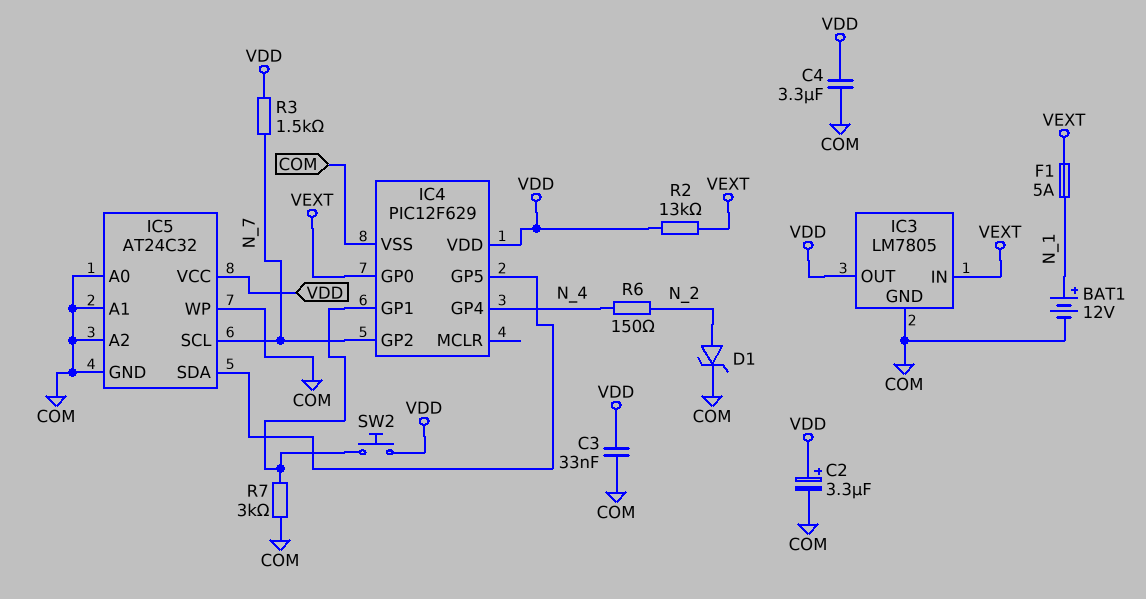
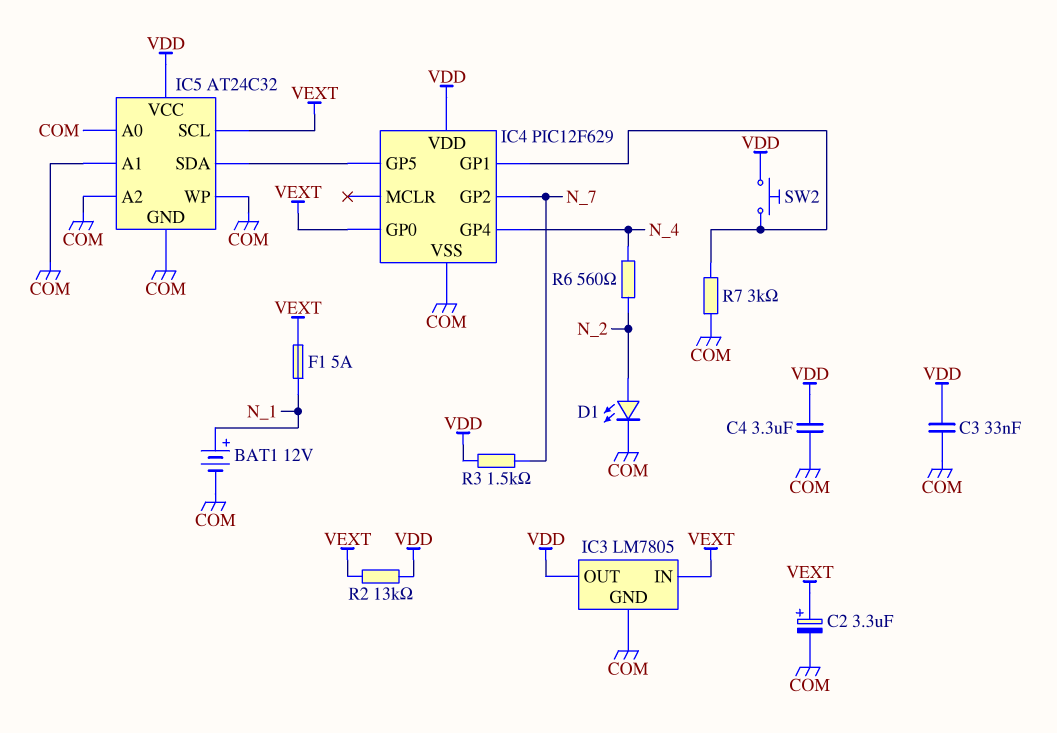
C2: 3.3uF (plus VDD, minus COM) -> 3.3uF (plus VEXT, minus COM)
D1: zener (A N_2, K COM) -> LED (A N_2, K COM)
IC5 pin SCL: N_7 -> VEXT
R6: 150 (N_2, N_4) -> 560 (N_2, N_4)

